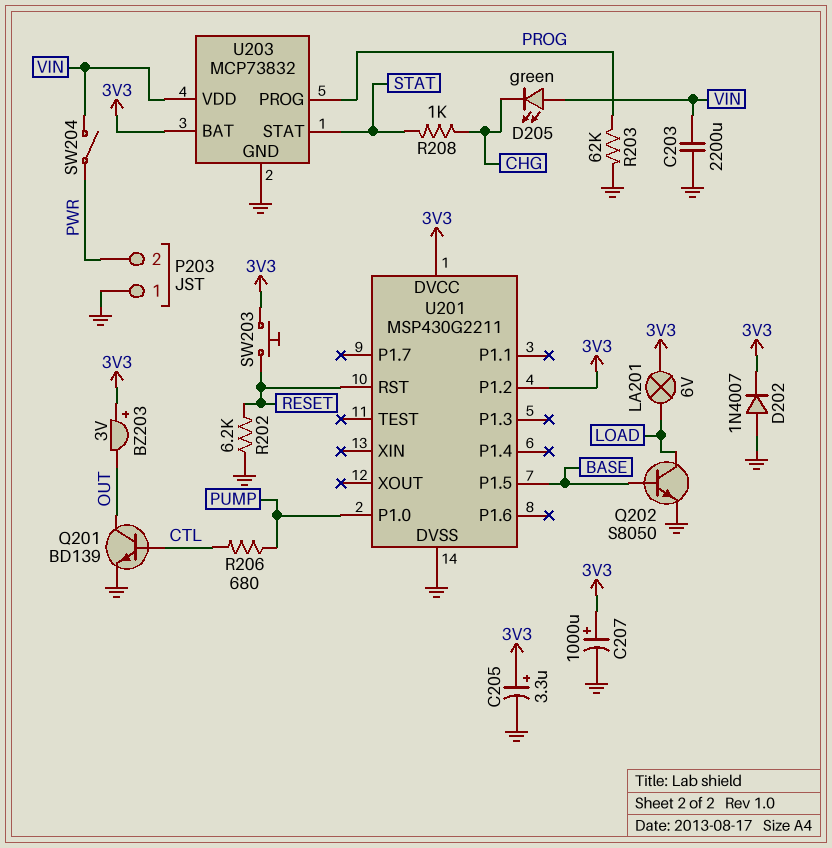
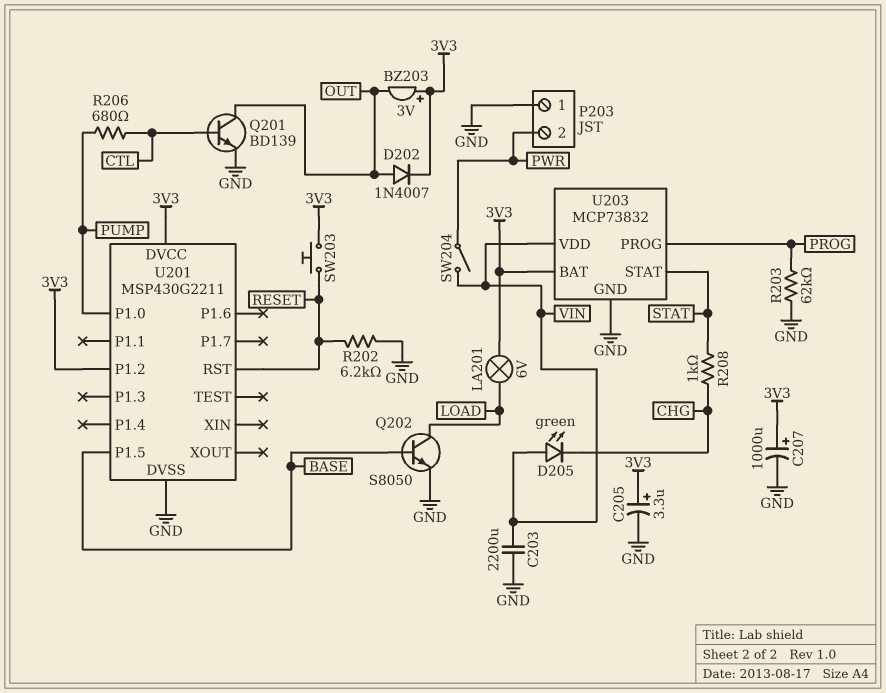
D202: diode 1N4007 (A GND, K 3V3) -> diode 1N4007 (A OUT, K 3V3)

